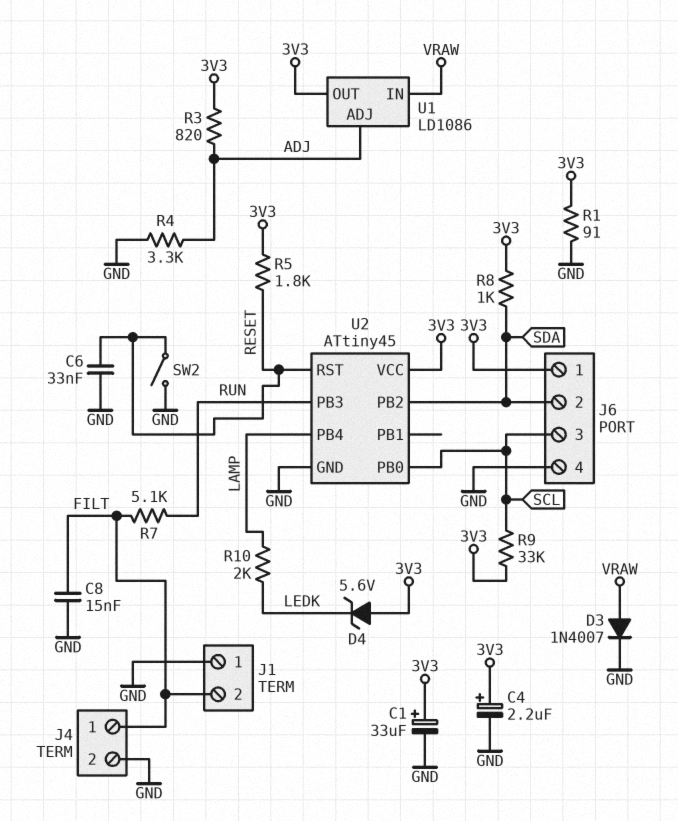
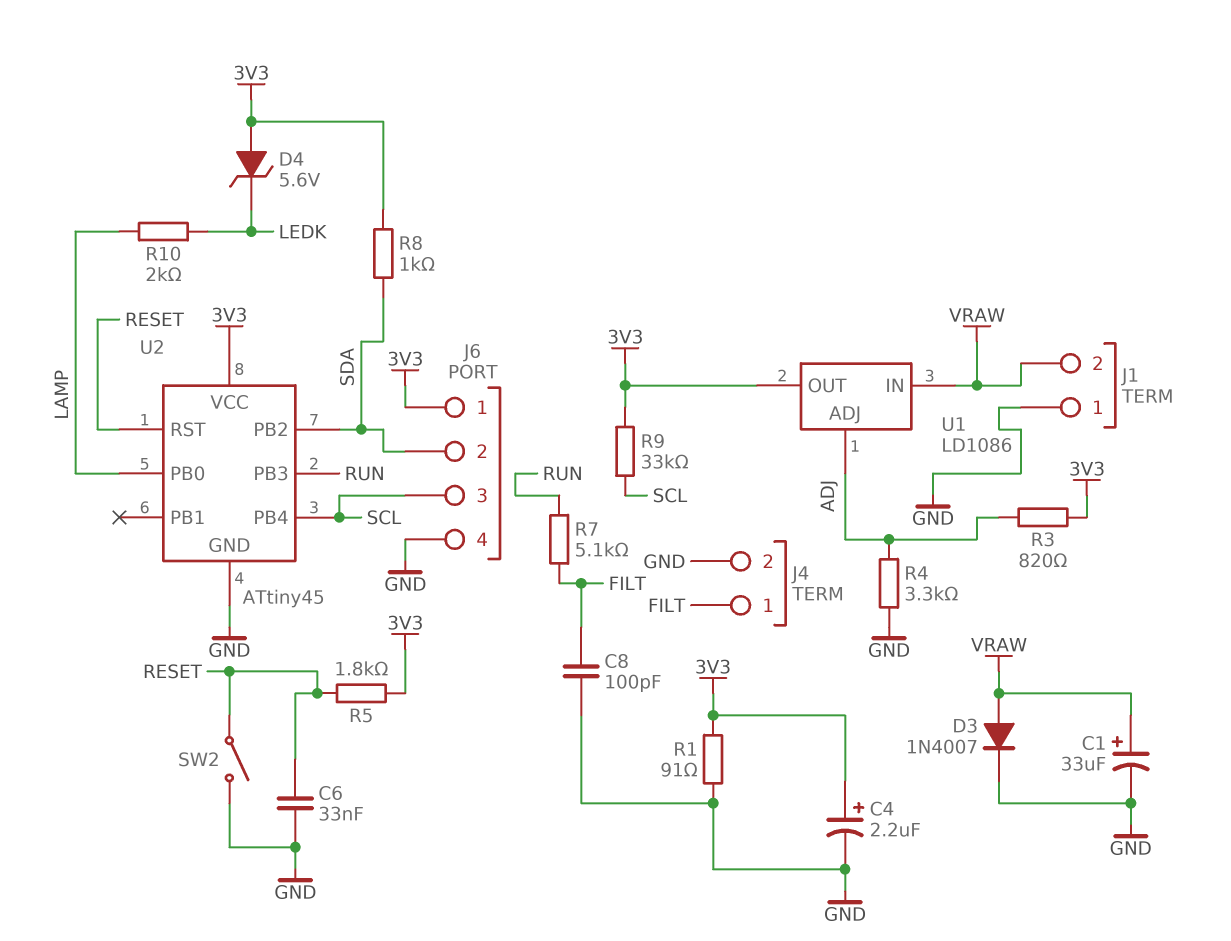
C1: 33uF (plus 3V3, minus GND) -> 33uF (plus VRAW, minus GND)
C8: 15nF (FILT, GND) -> 100pF (FILT, GND)
J1 pin 2: FILT -> VRAW
U2 pin PB0: SCL -> LAMP
U2 pin PB4: LAMP -> SCL

